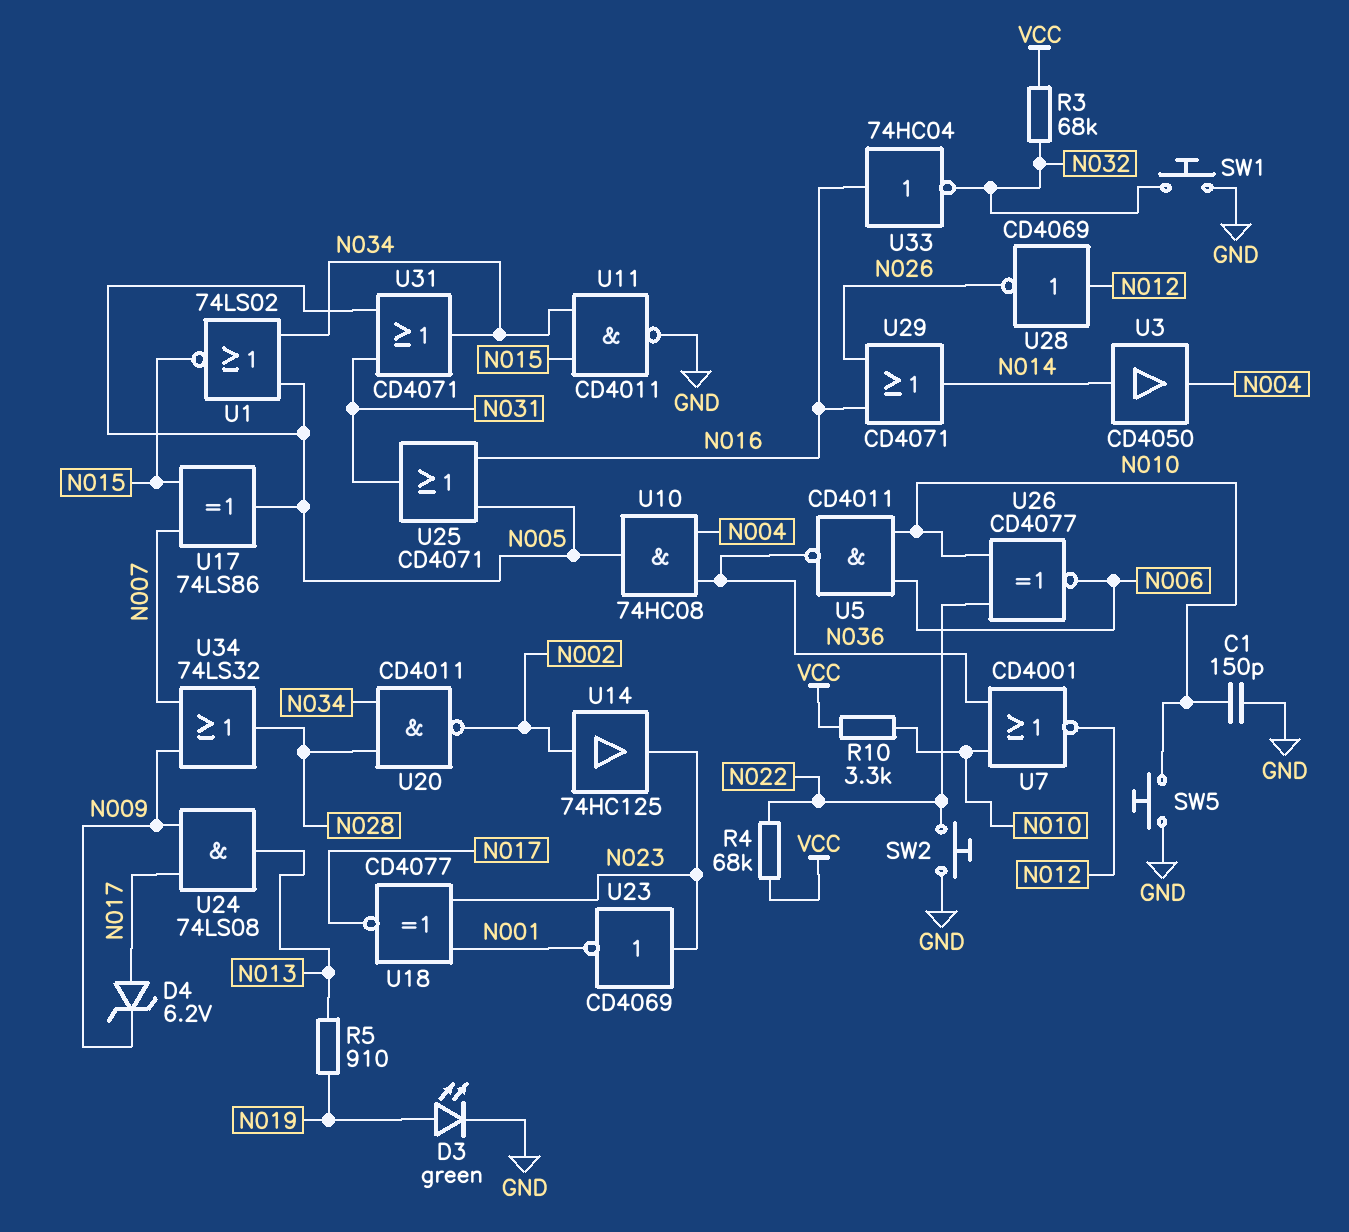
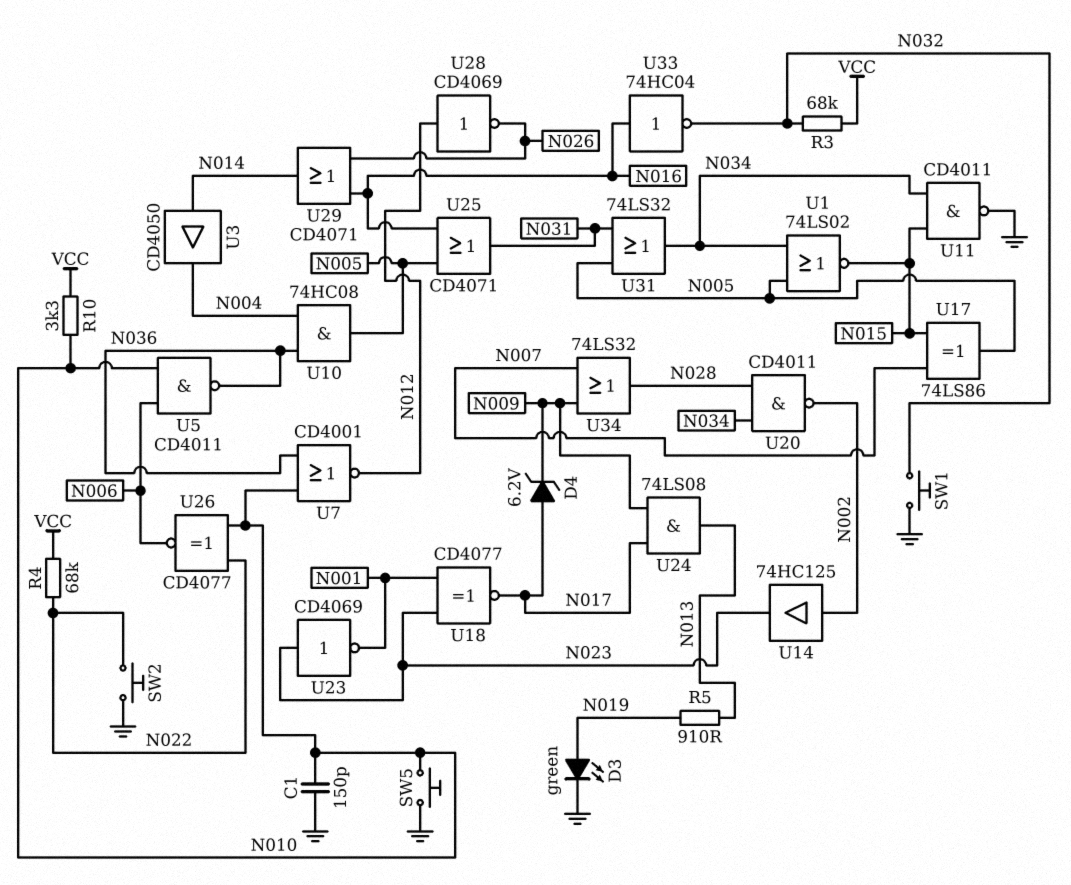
U31: OR CD4071 (in N005, in N031, out N034) -> OR 74LS32 (in N005, in N031, out N034)

